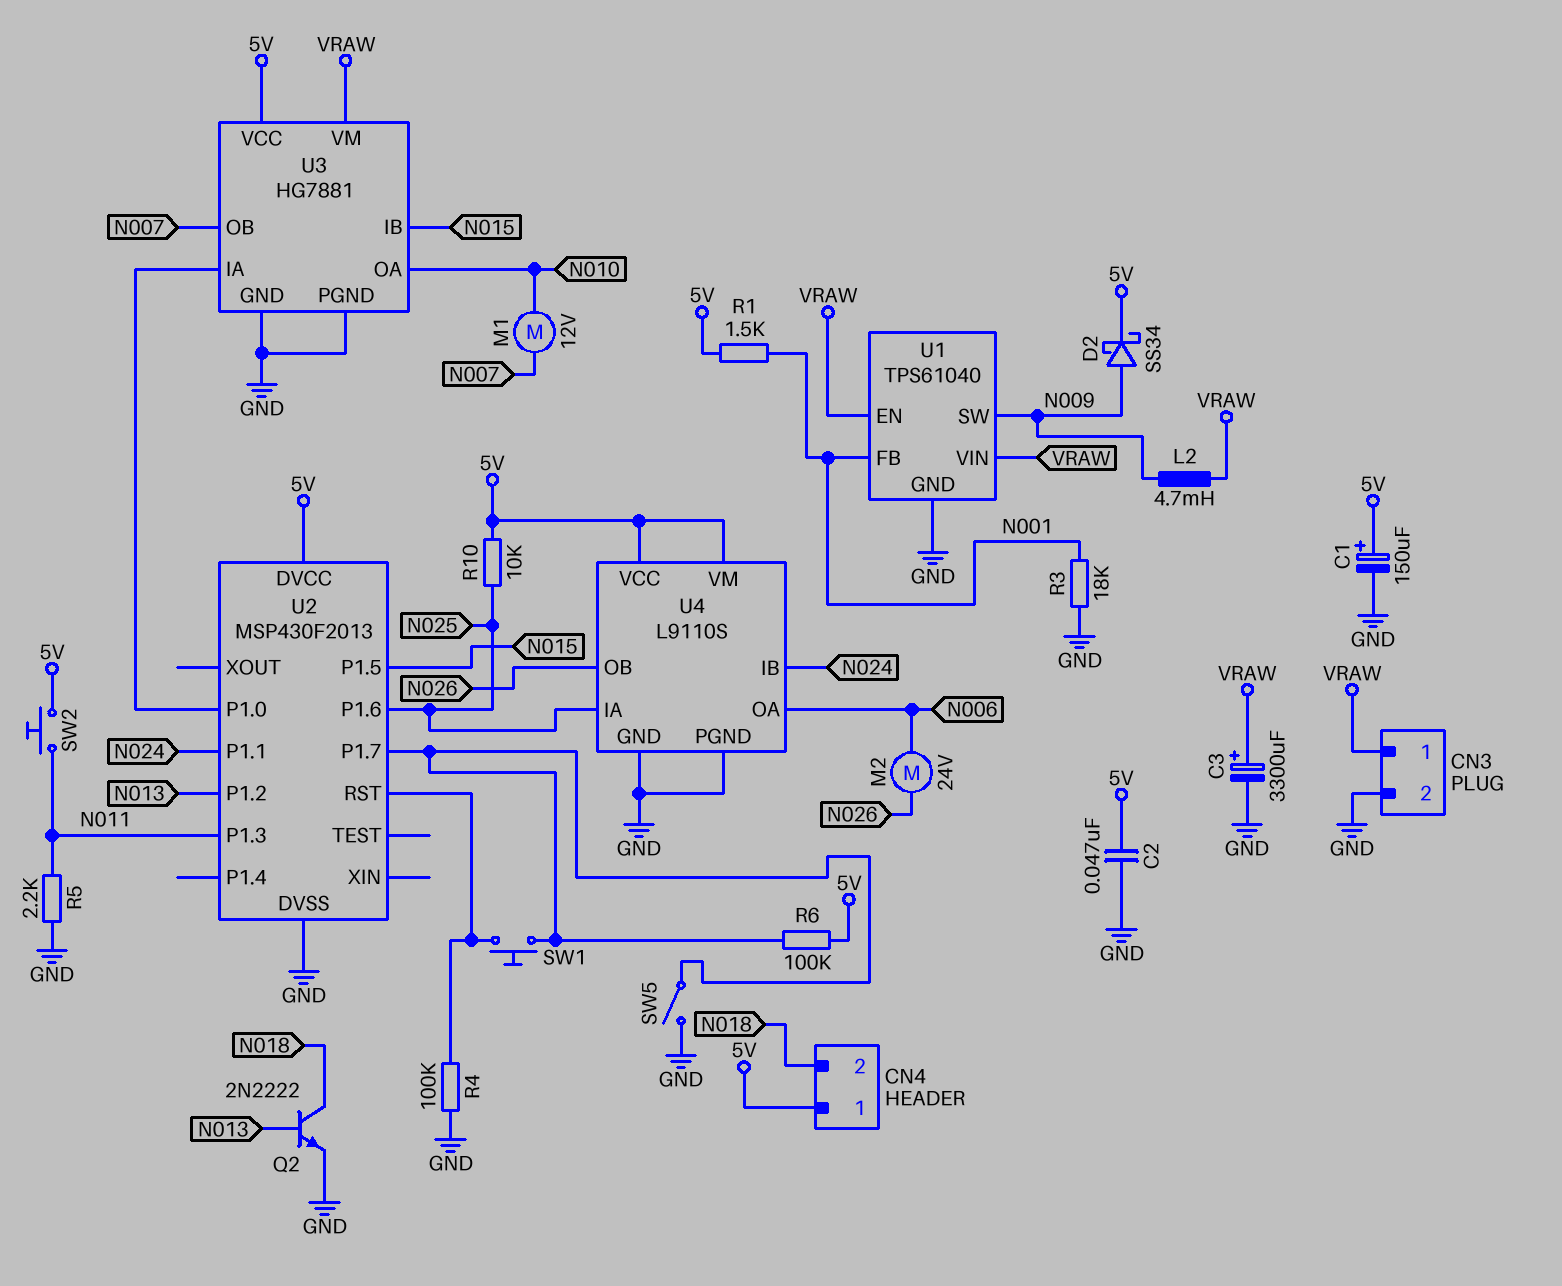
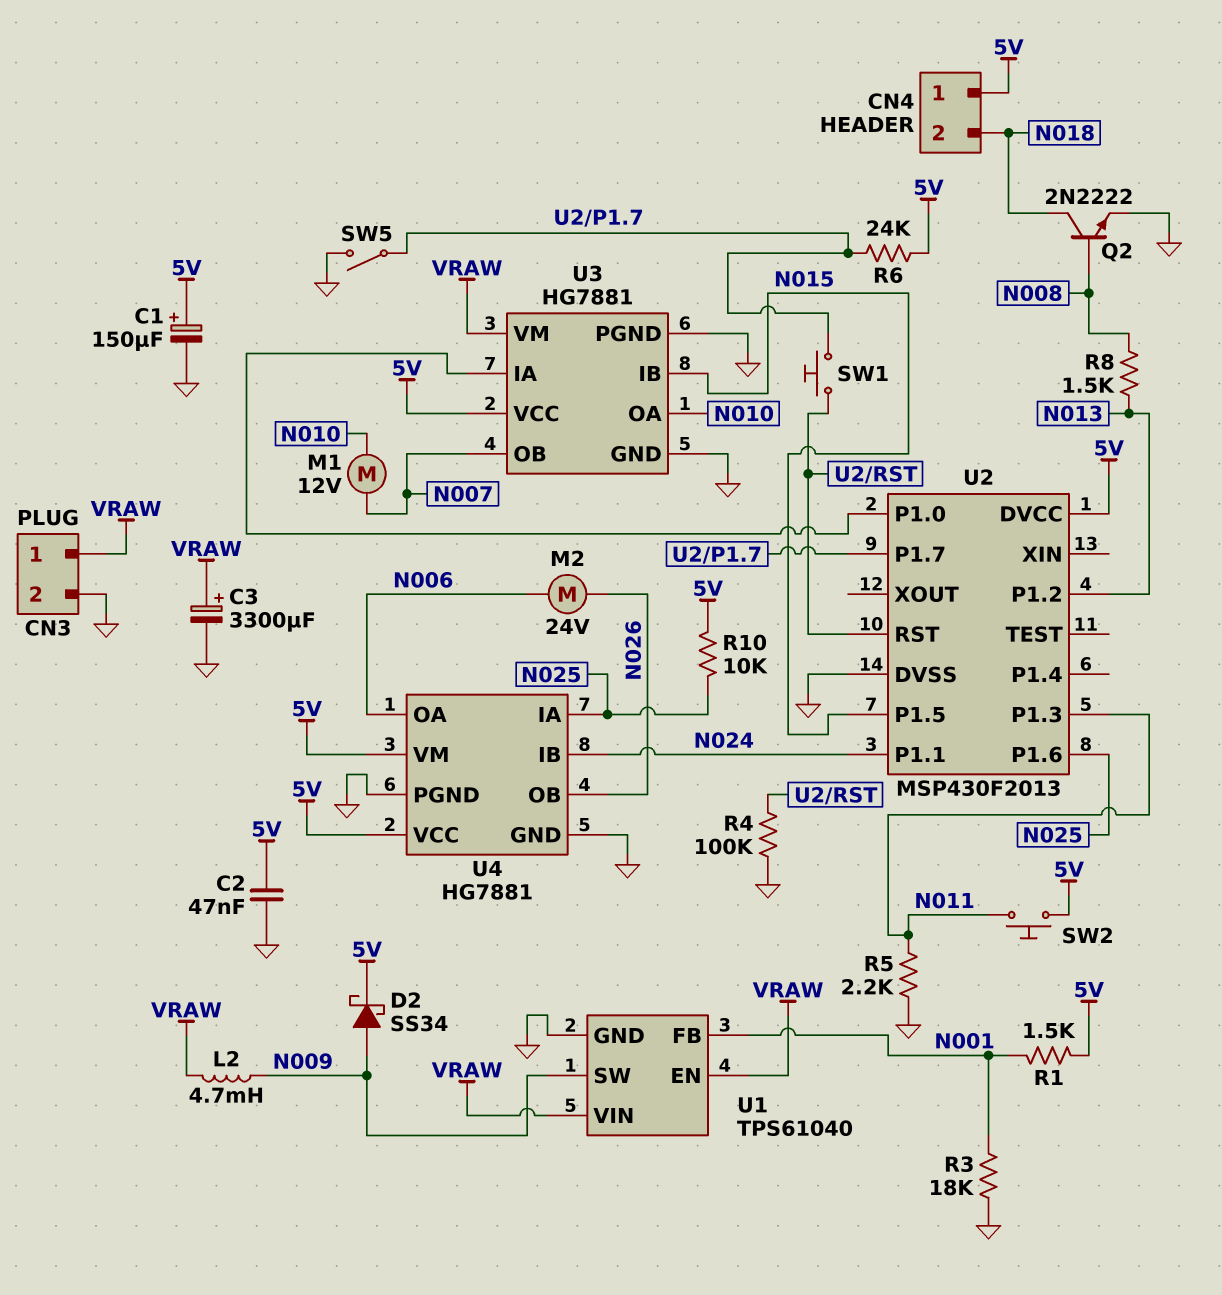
Q2: NPN 2N2222 (B N013, C N018, E GND) -> NPN 2N2222 (B N008, C N018, E GND)
R6: 100k (5V, U2/P1.7) -> 24k (5V, U2/P1.7)
R8: none -> 1.5k (N008, N013)
U4: L9110S -> HG7881

